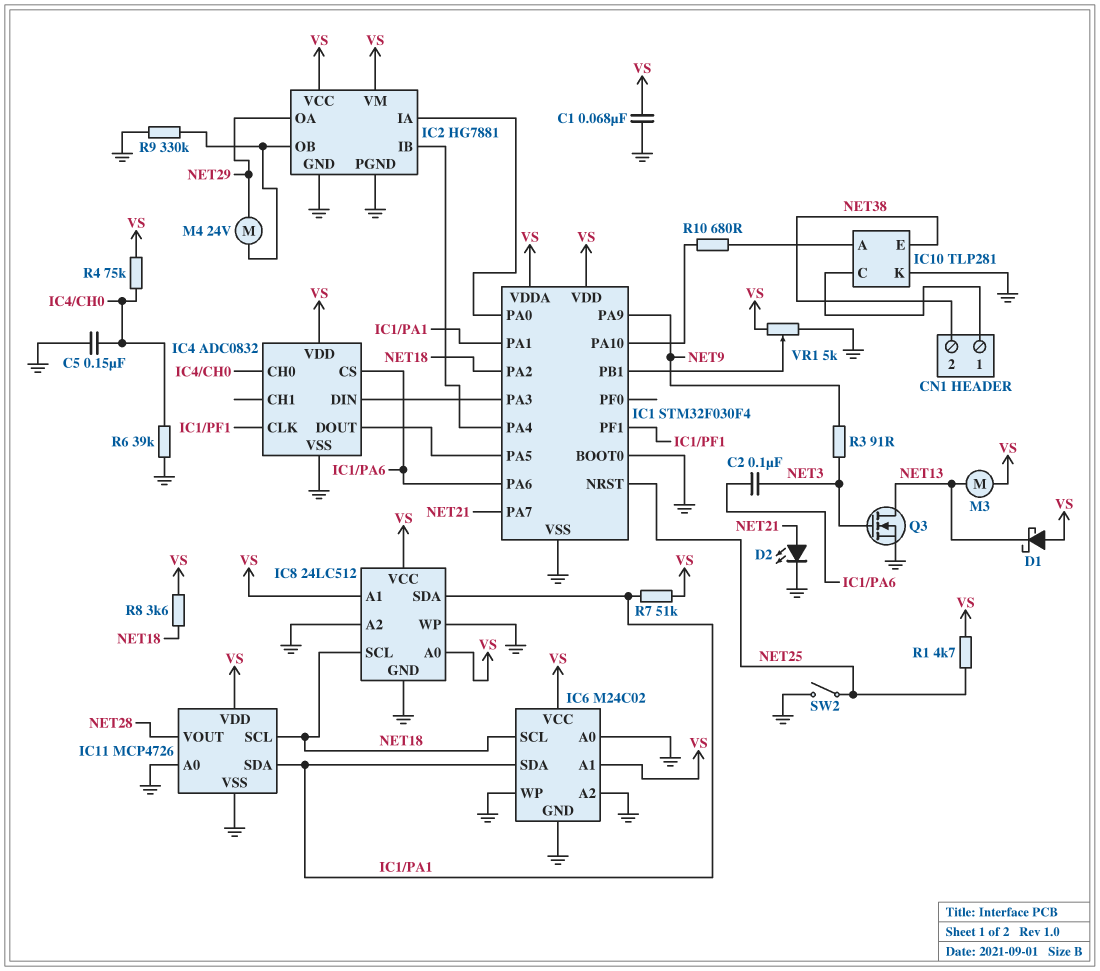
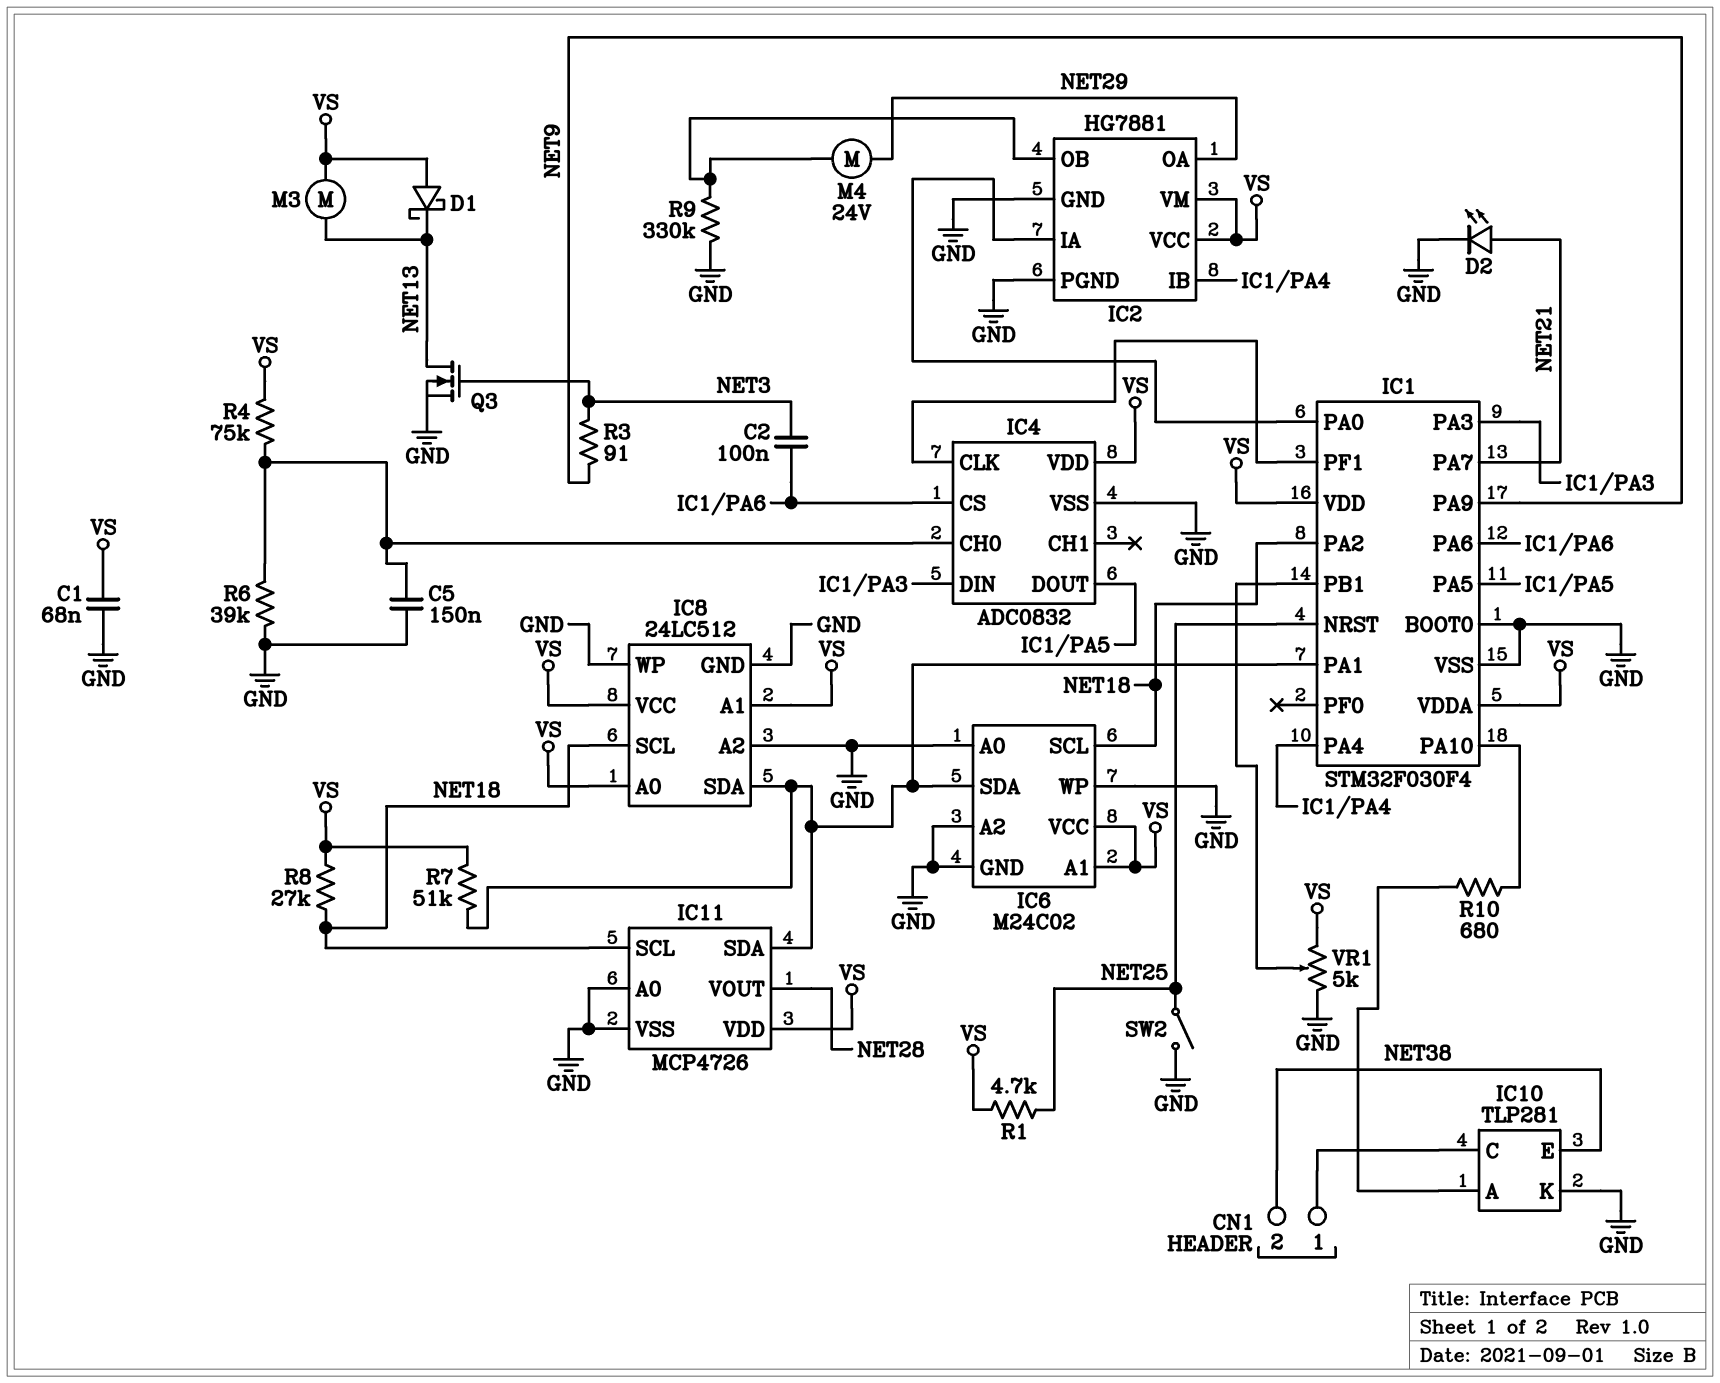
R8: 3.6k (NET18, VS) -> 27k (NET18, VS)

